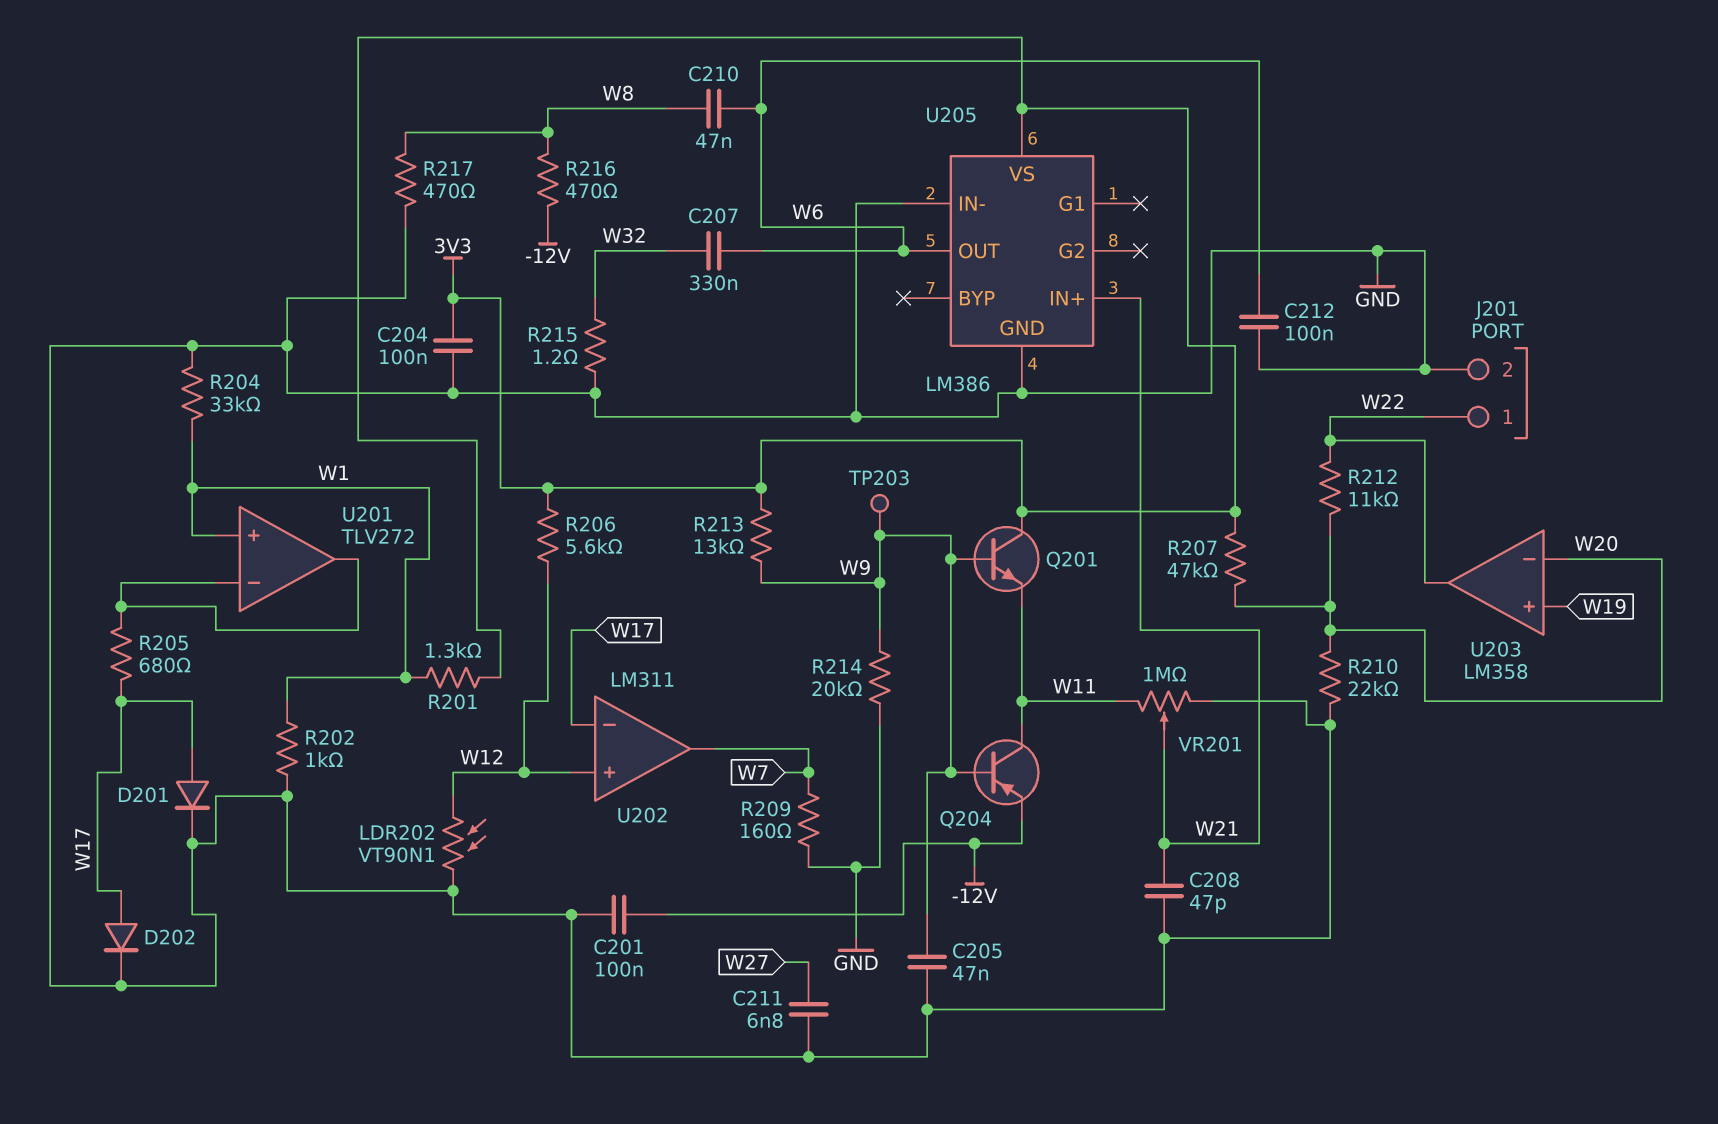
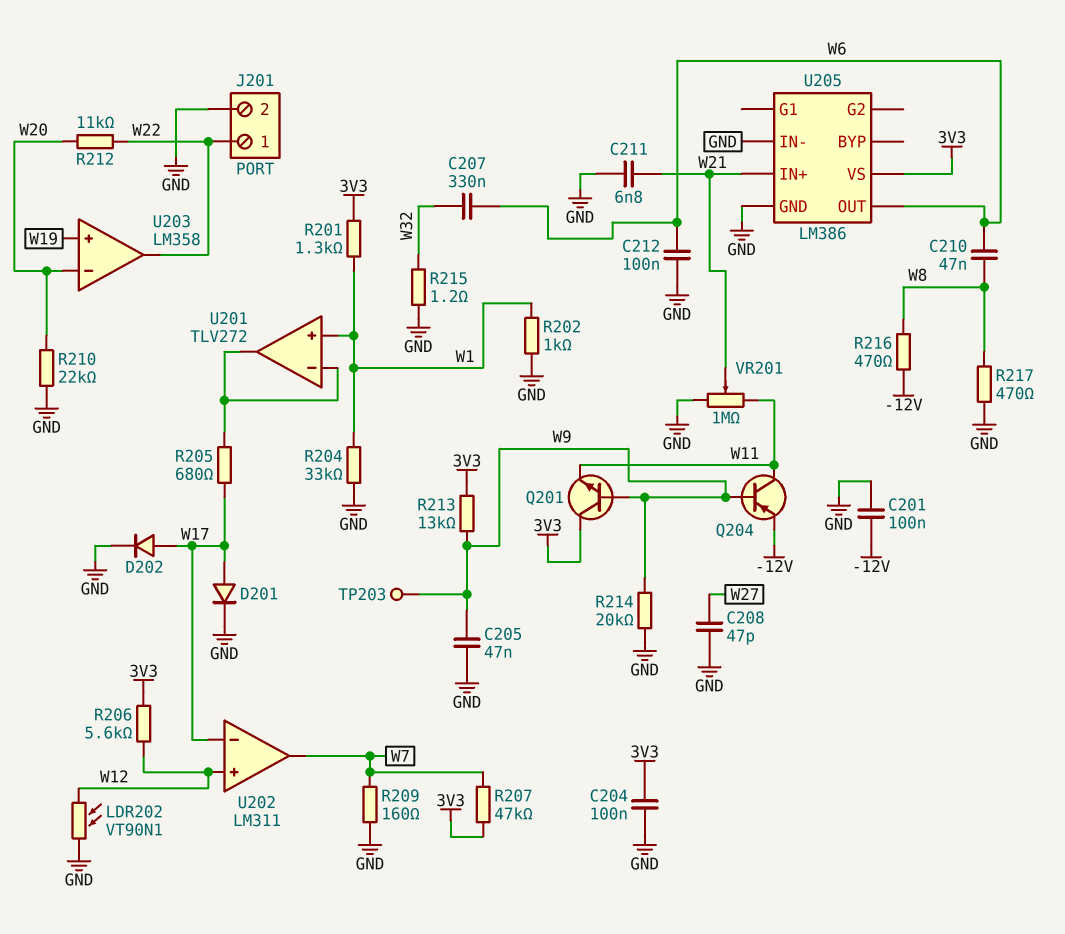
C208: 47pF (GND, W21) -> 47pF (GND, W27)
C211: 6.8nF (GND, W27) -> 6.8nF (GND, W21)
R207: 47k (3V3, W20) -> 47k (3V3, W7)

